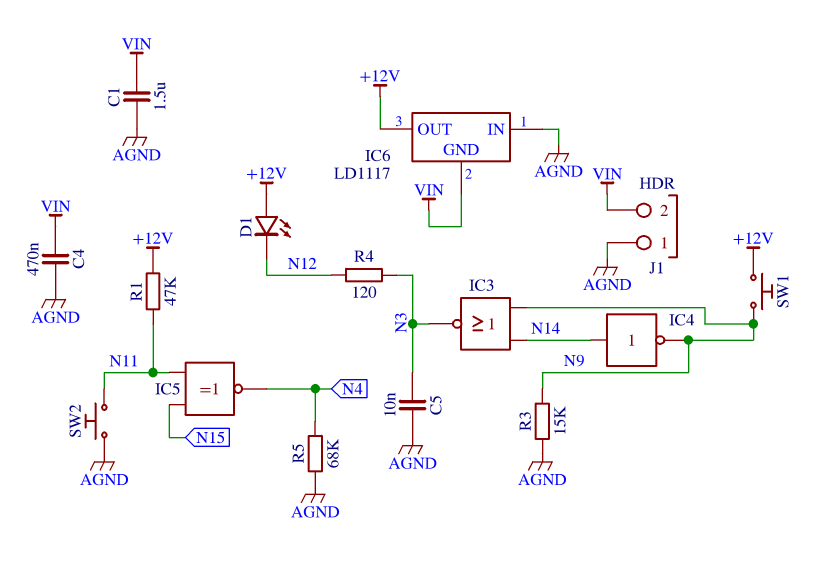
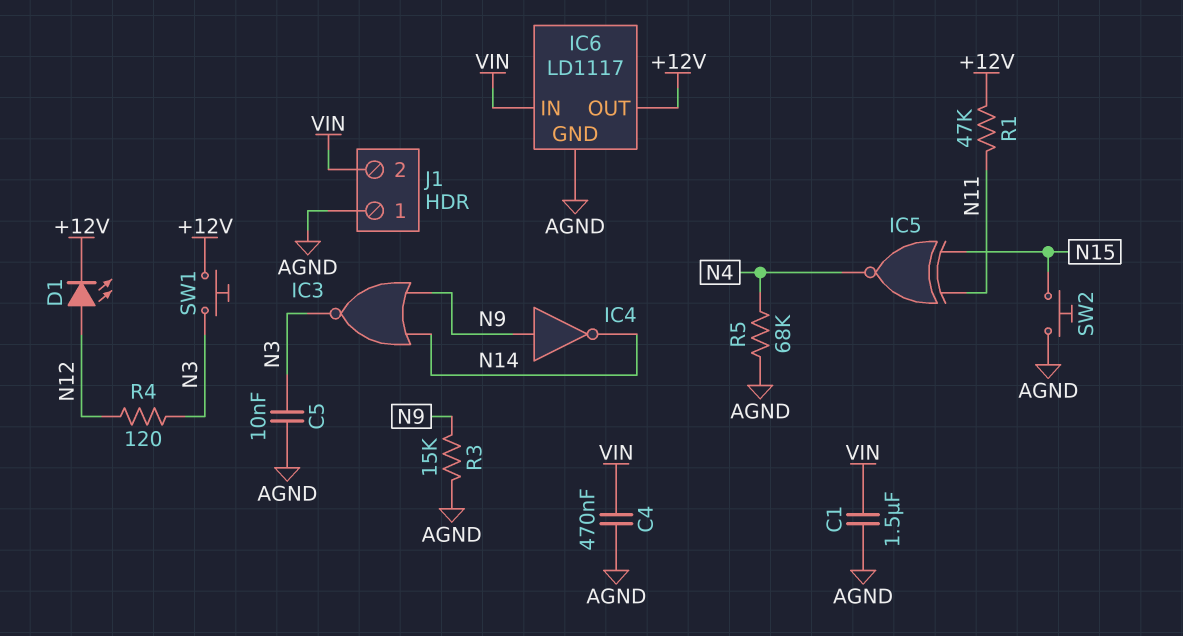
D1: LED (A +12V, K N12) -> LED (A N12, K +12V)
IC4: NOT (in N14, out N9) -> NOT (in N9, out N14)
IC6 pin GND: VIN -> AGND
IC6 pin IN: AGND -> VIN
SW1: button (+12V, N9) -> button (+12V, N3)
SW2: button (AGND, N11) -> button (AGND, N15)

